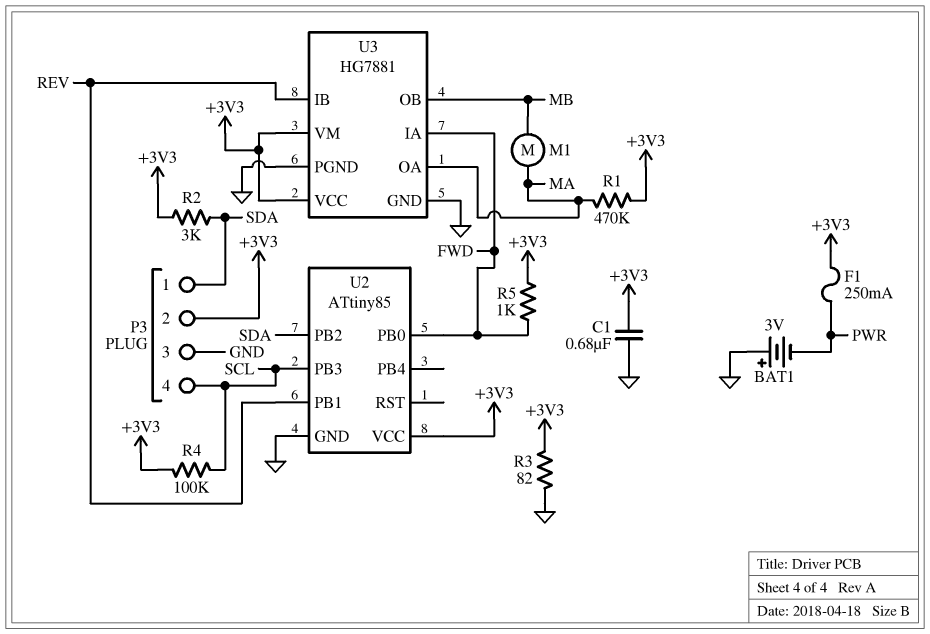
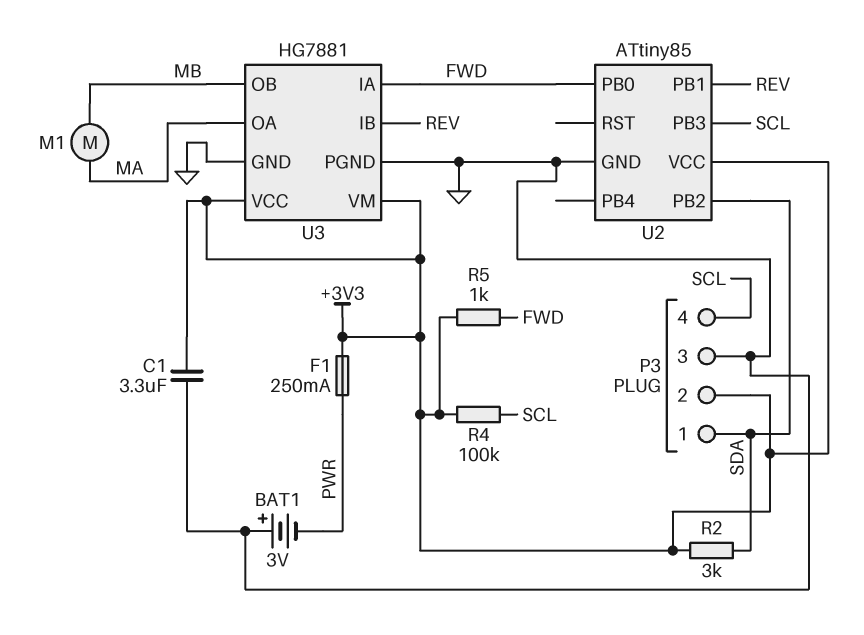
C1: 680nF (+3V3, GND) -> 3.3uF (+3V3, GND)
R1: 470k (+3V3, MA) -> none
R3: 82 (+3V3, GND) -> none

